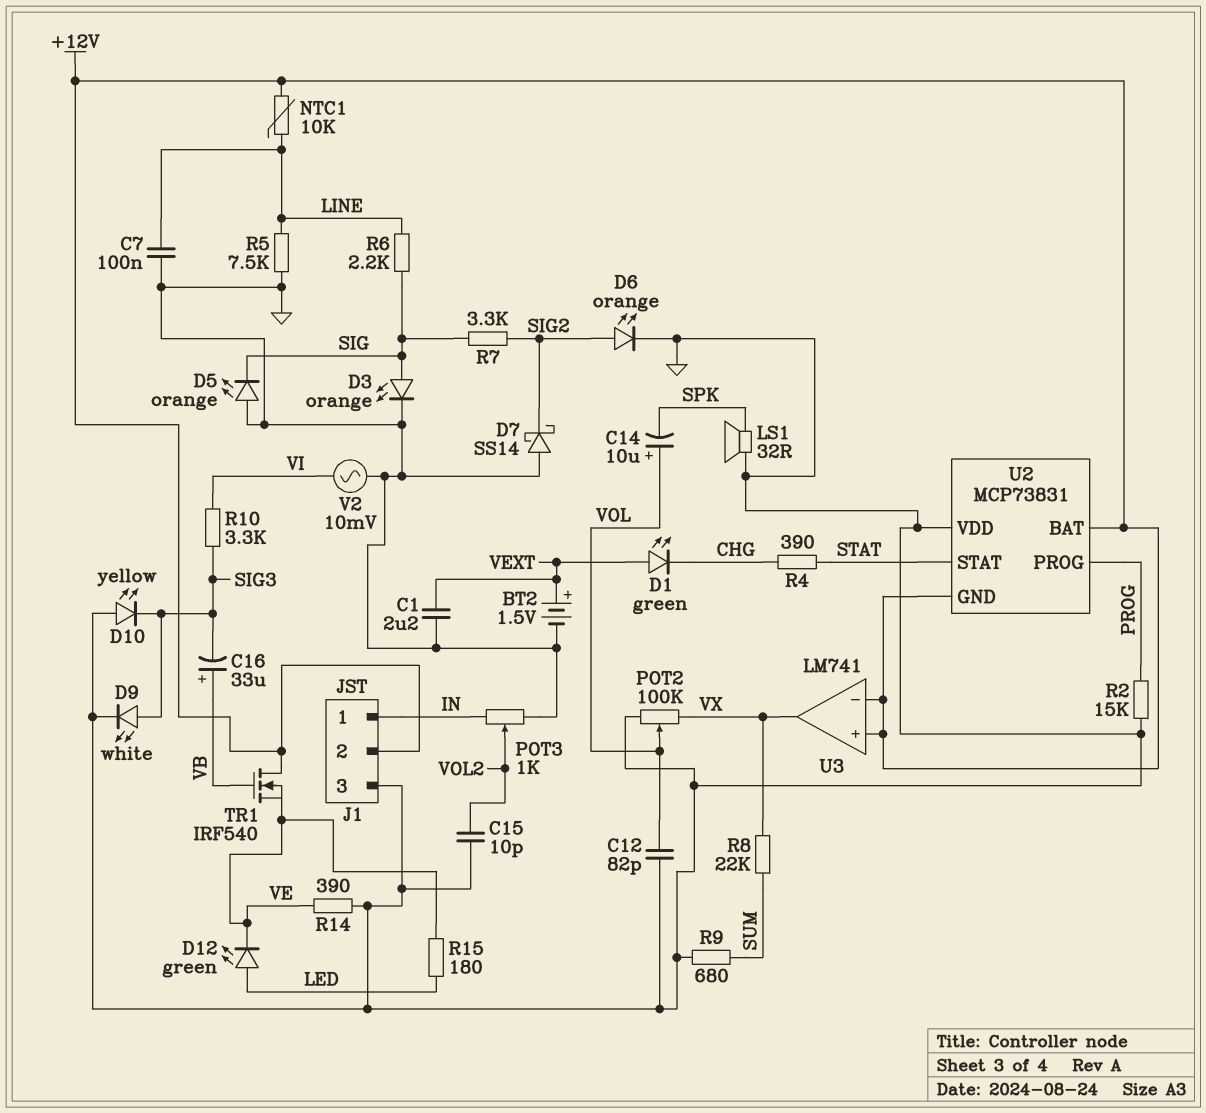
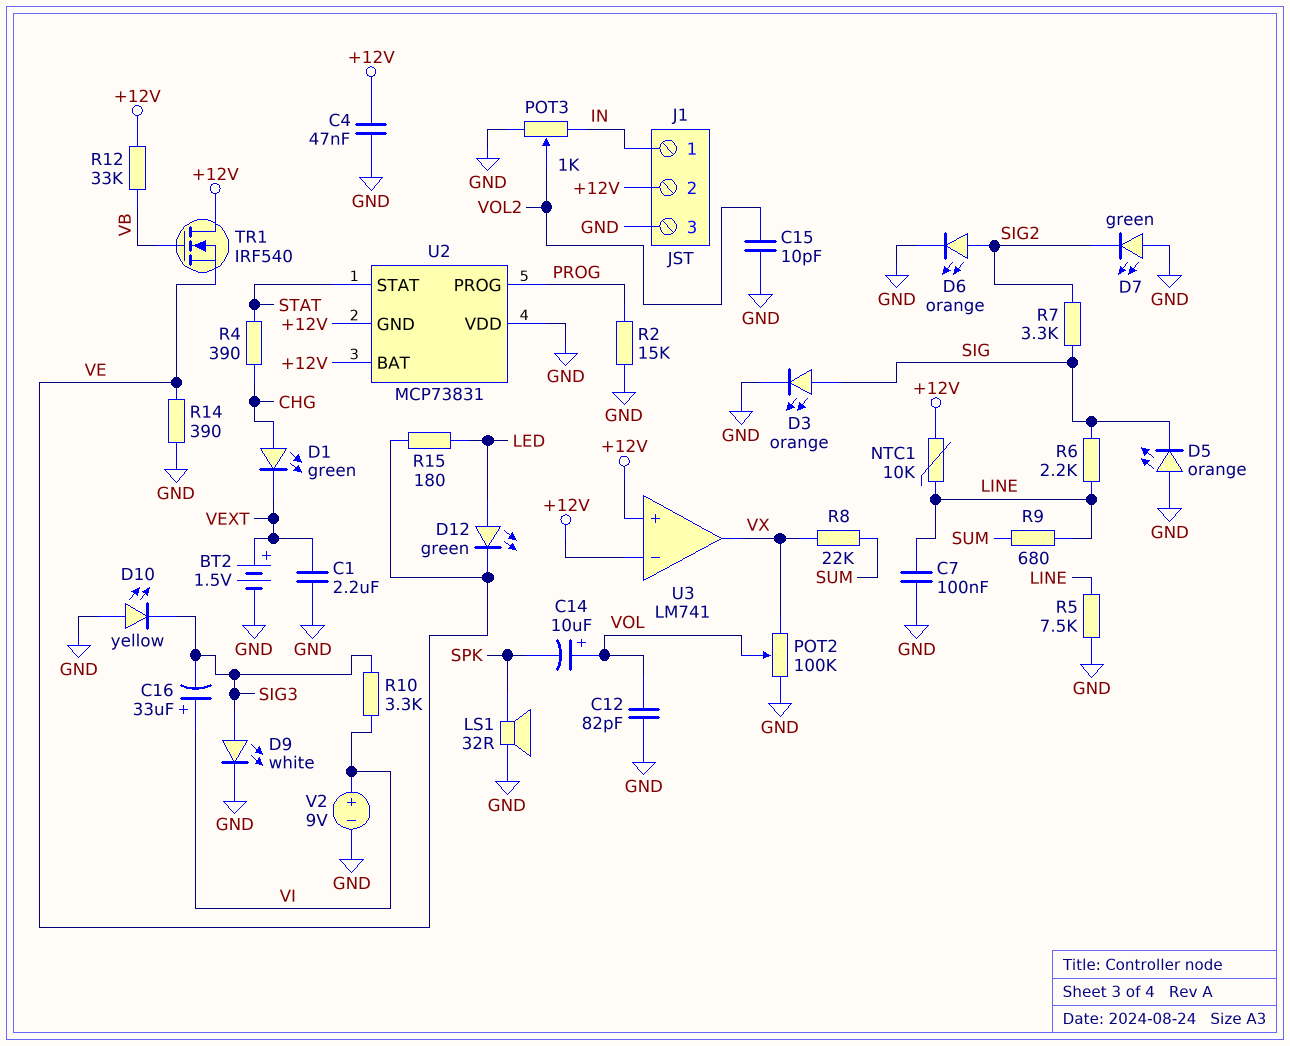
C4: none -> 47nF (+12V, GND)
C16: 33uF (plus VB, minus SIG3) -> 33uF (plus VI, minus SIG3)
D1: LED green (A VEXT, K CHG) -> LED green (A CHG, K VEXT)
D7: schottky SS14 (A GND, K SIG2) -> LED green (A GND, K SIG2)
R9: 680 (GND, SUM) -> 680 (LINE, SUM)
R12: none -> 33k (+12V, VB)
V2: AC 10mV (GND, VI) -> 9V (plus VI, minus GND)

